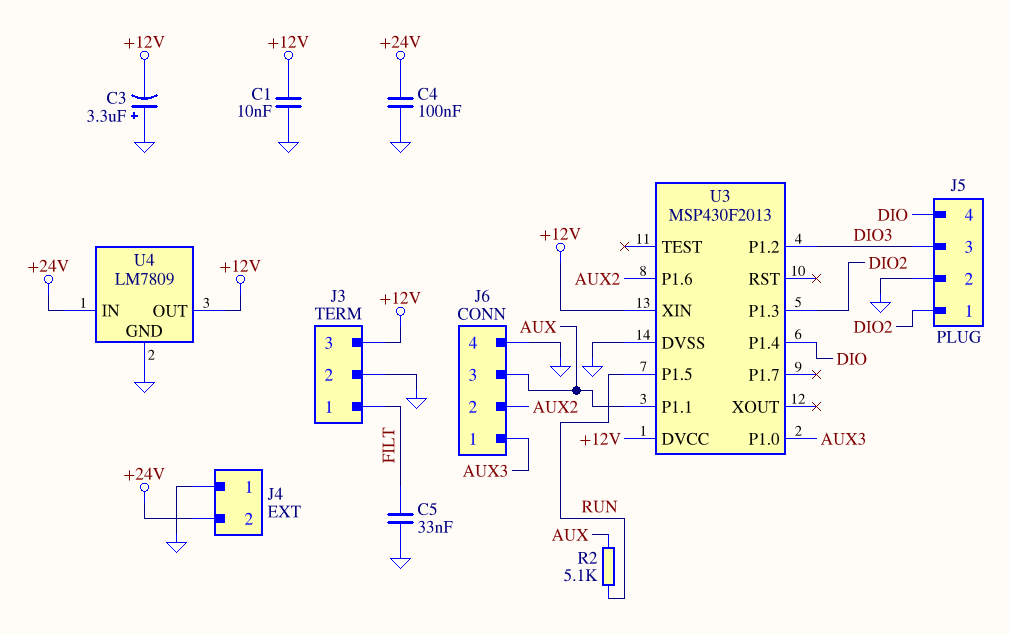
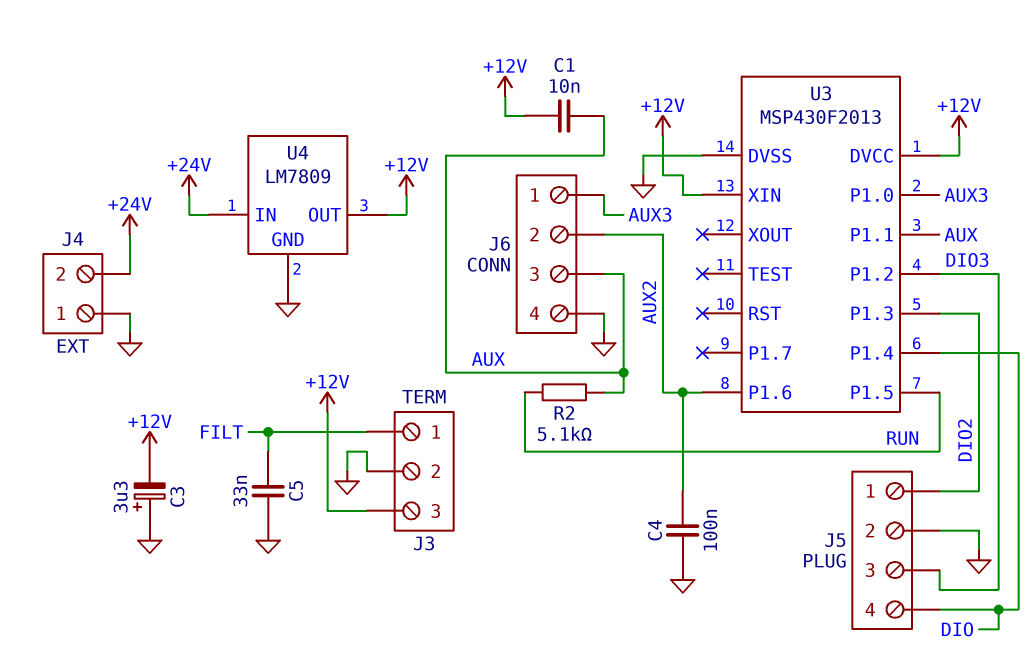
C1: 10nF (+12V, GND) -> 10nF (+12V, AUX)
C4: 100nF (+24V, GND) -> 100nF (AUX2, GND)

